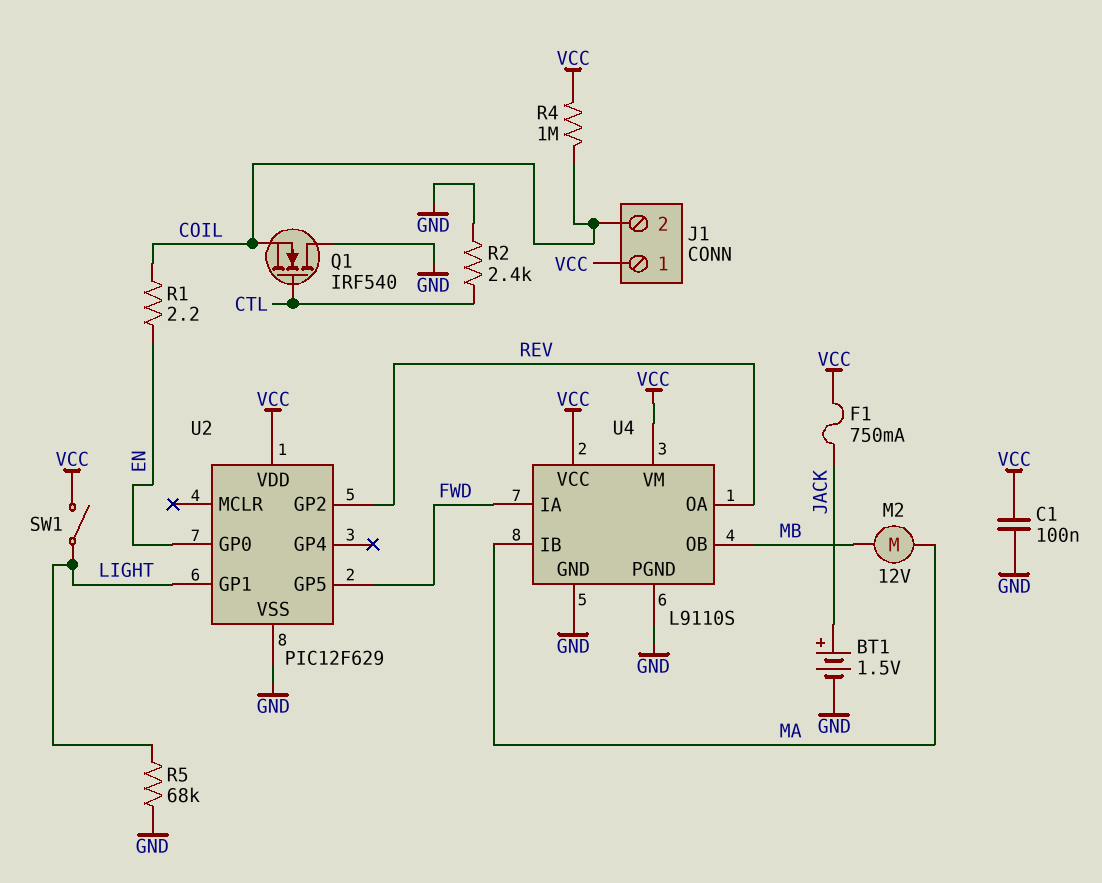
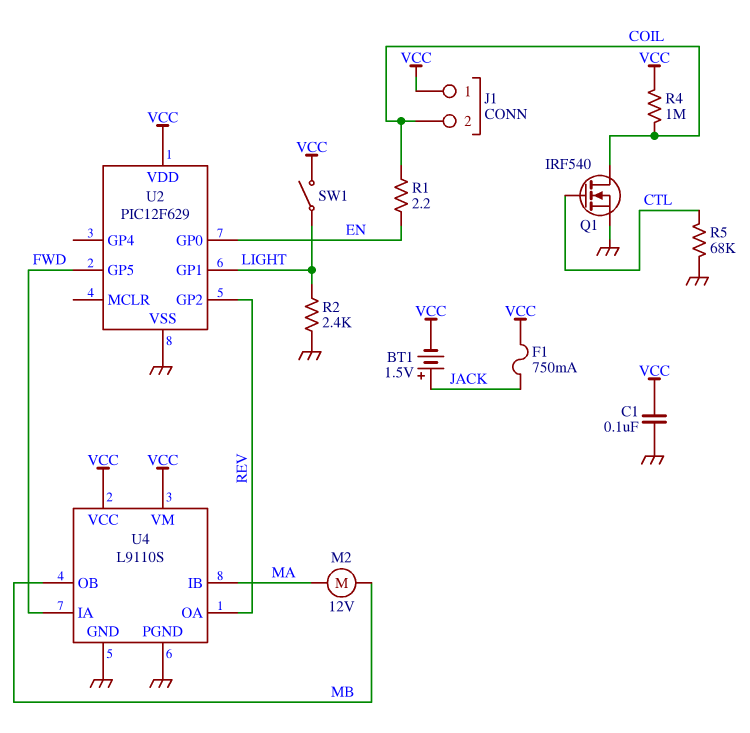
BT1: 1.5V (plus JACK, minus GND) -> 1.5V (plus JACK, minus VCC)
Q1: NMOS IRF540 (G CTL, D GND, S COIL) -> NMOS IRF540 (G CTL, D COIL, S GND)
R2: 2.4k (CTL, GND) -> 2.4k (GND, LIGHT)
R5: 68k (GND, LIGHT) -> 68k (CTL, GND)

